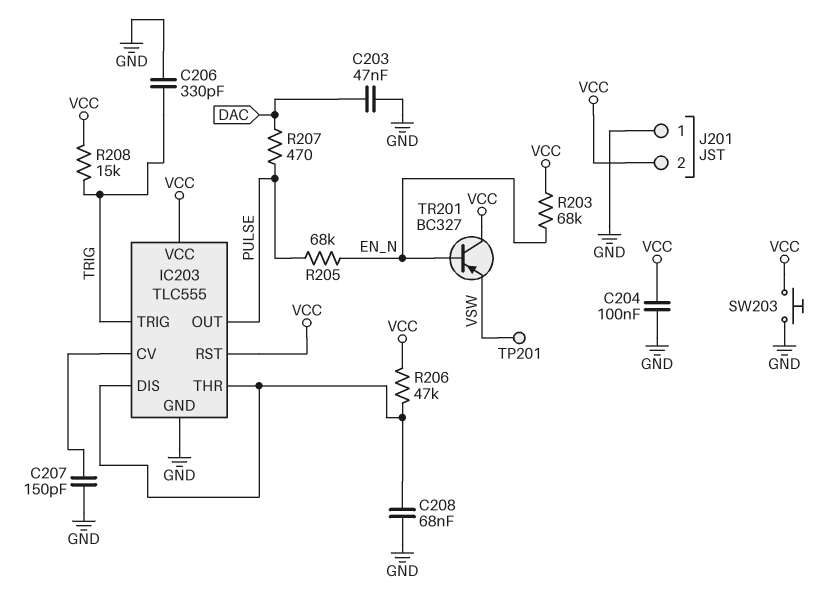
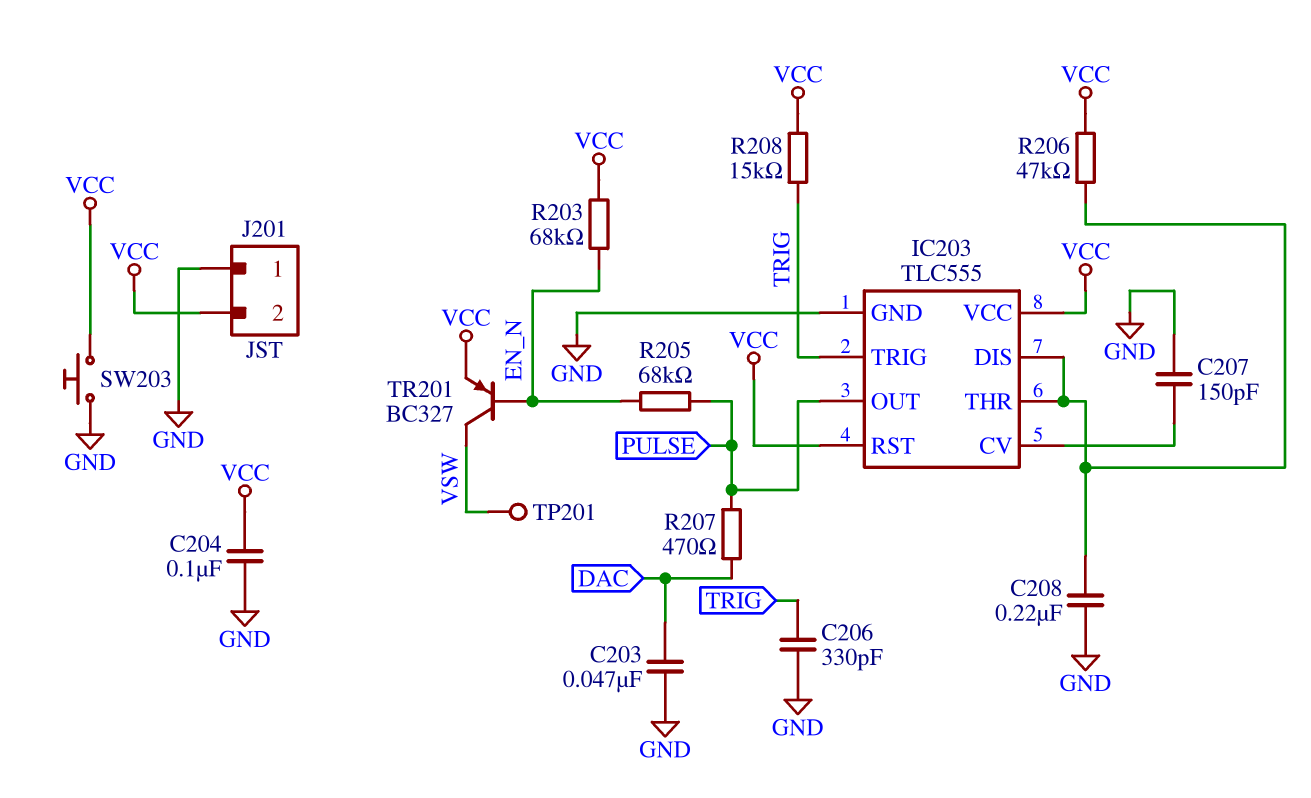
C208: 68nF (GND, IC203/DIS) -> 220nF (GND, IC203/DIS)
TR201: PNP BC327 (B EN_N, C VCC, E VSW) -> PNP BC327 (B EN_N, C VSW, E VCC)

